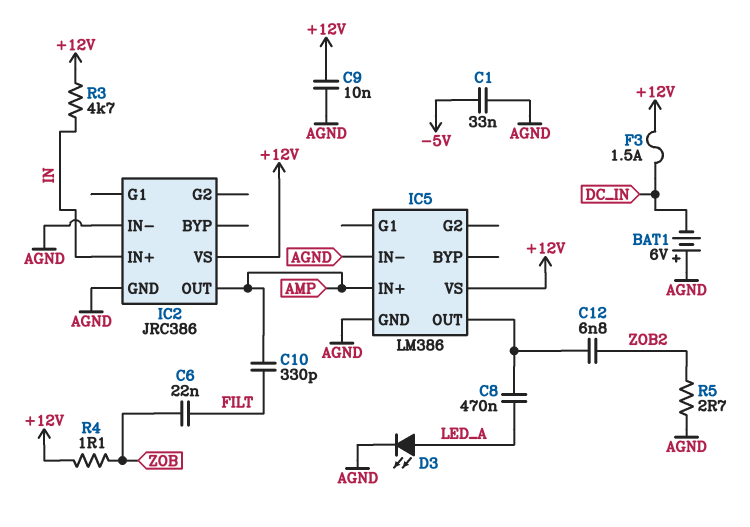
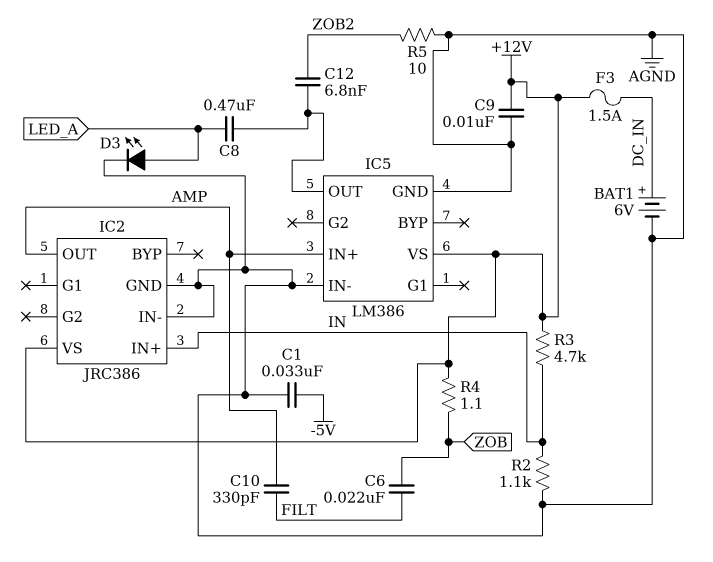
BAT1: 6V (plus AGND, minus DC_IN) -> 6V (plus DC_IN, minus AGND)
R2: none -> 1.1k (AGND, IN)
R5: 2.7 (AGND, ZOB2) -> 10 (AGND, ZOB2)

